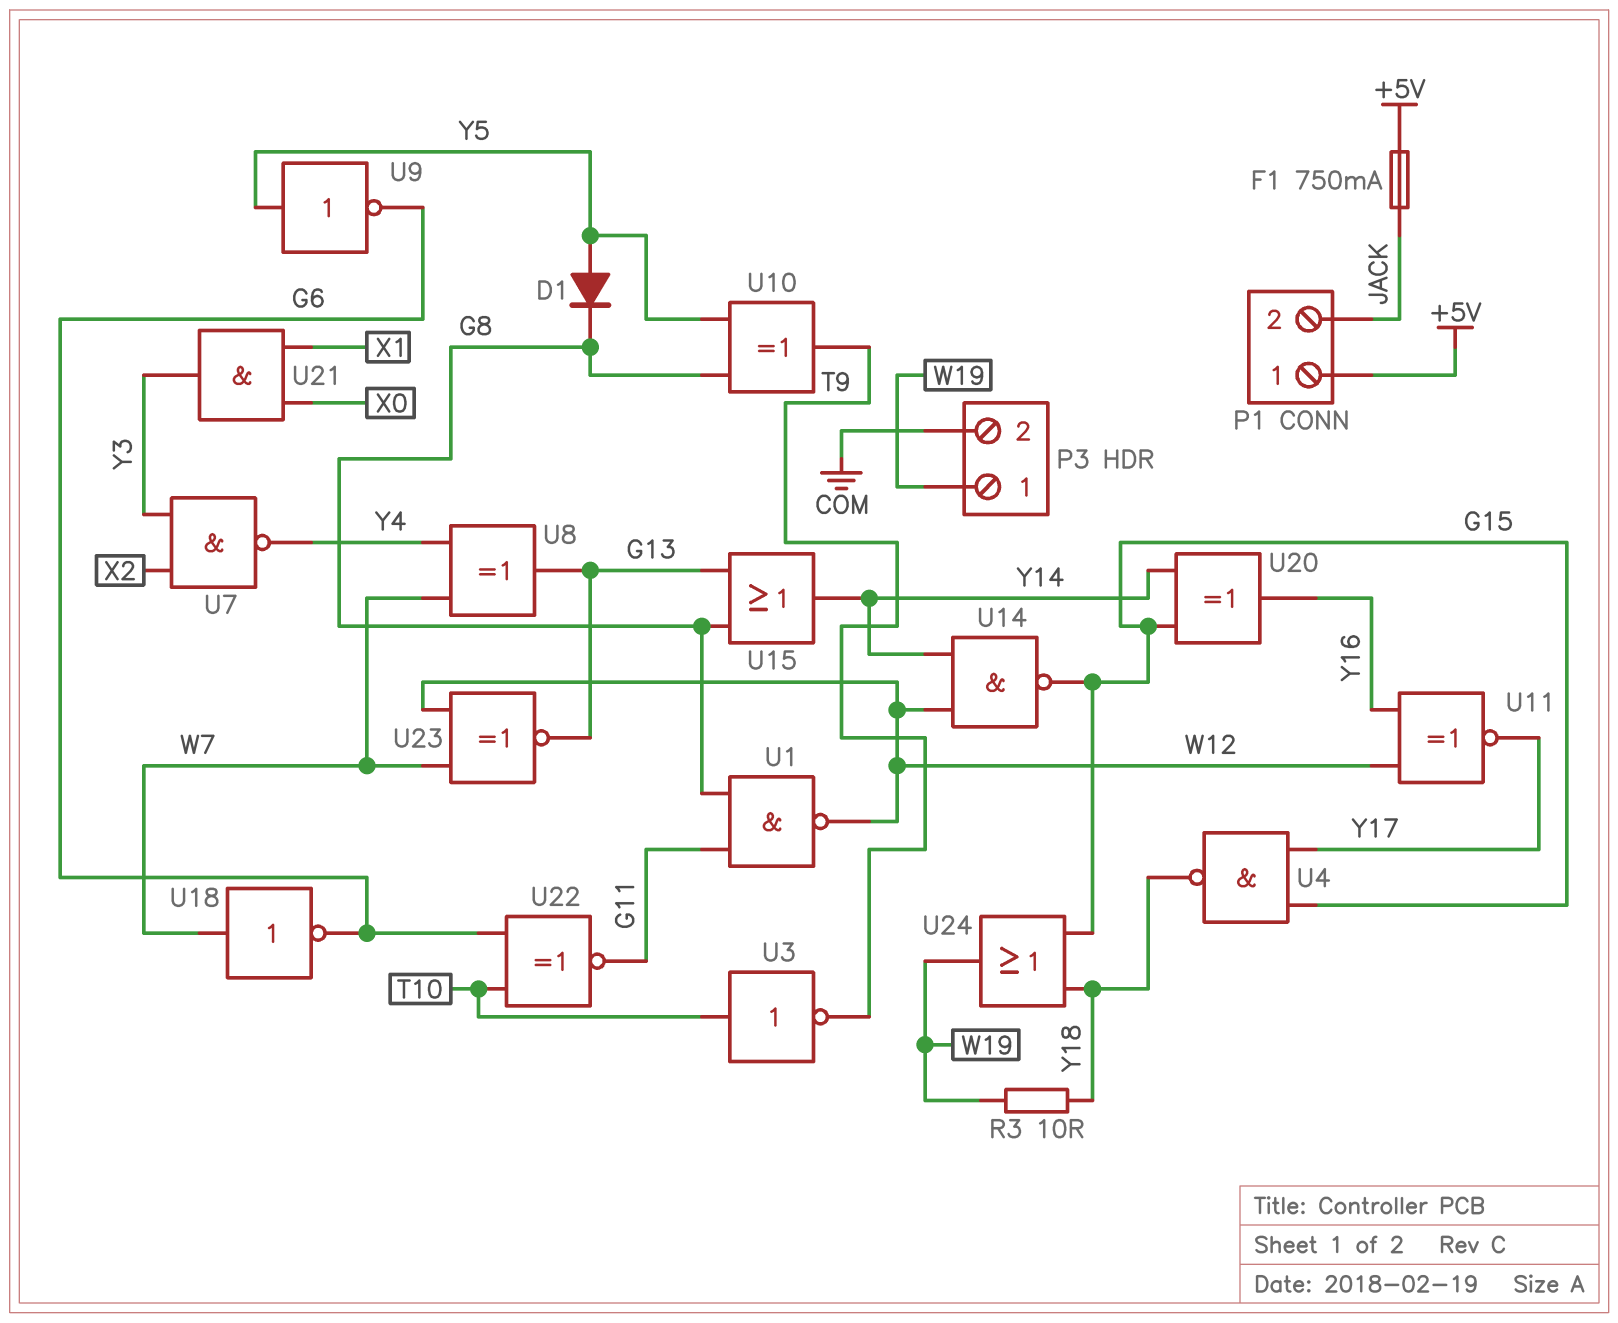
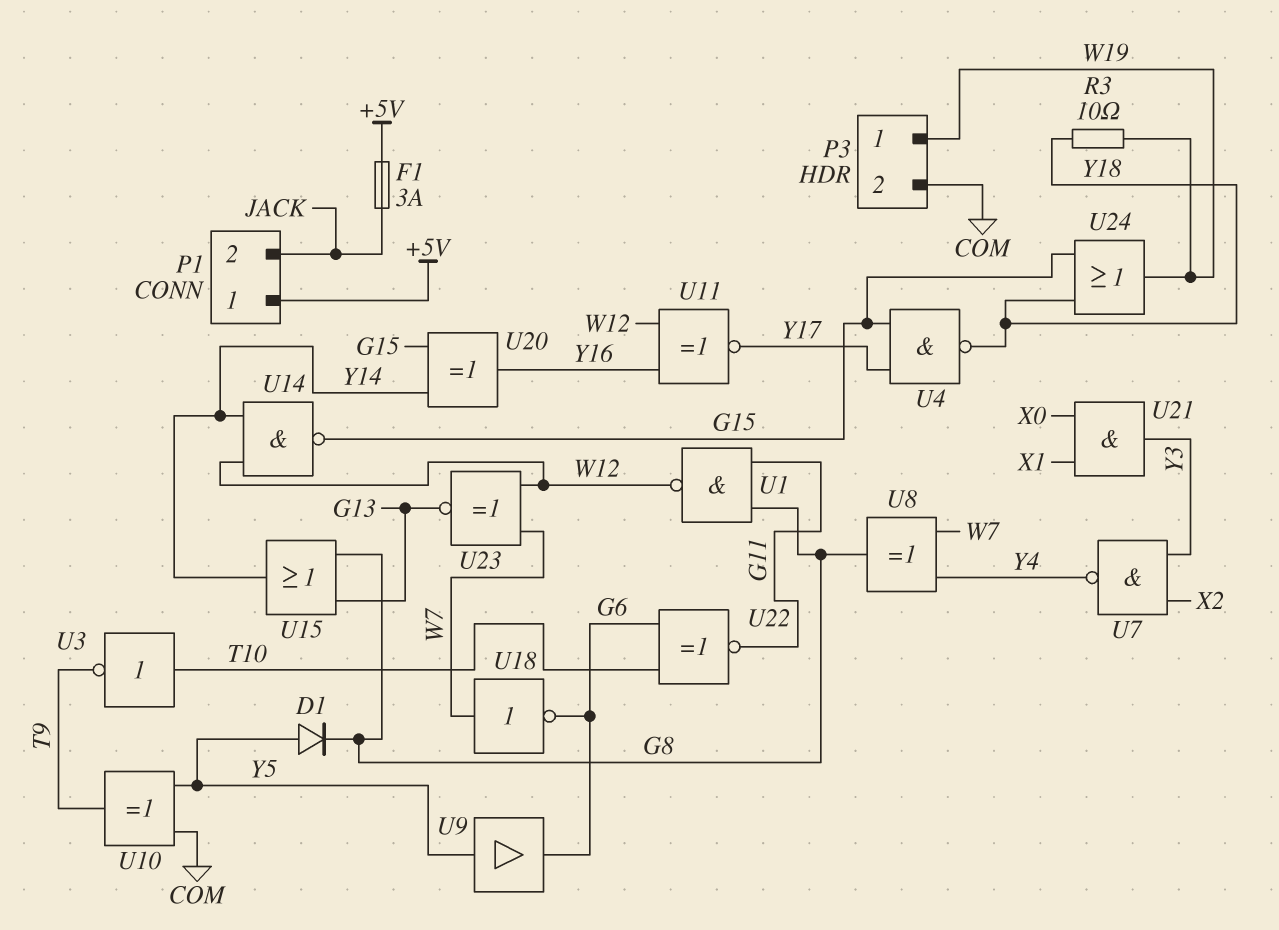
F1: 750mA (+5V, JACK) -> 3A (+5V, JACK)
U8: XOR (in W7, in Y4, out G13) -> XOR (in W7, in Y4, out G8)
U9: NOT (in Y5, out G6) -> buffer (in Y5, out G6)
U10: XOR (in G8, in Y5, out T9) -> XOR (in COM, in Y5, out T9)

